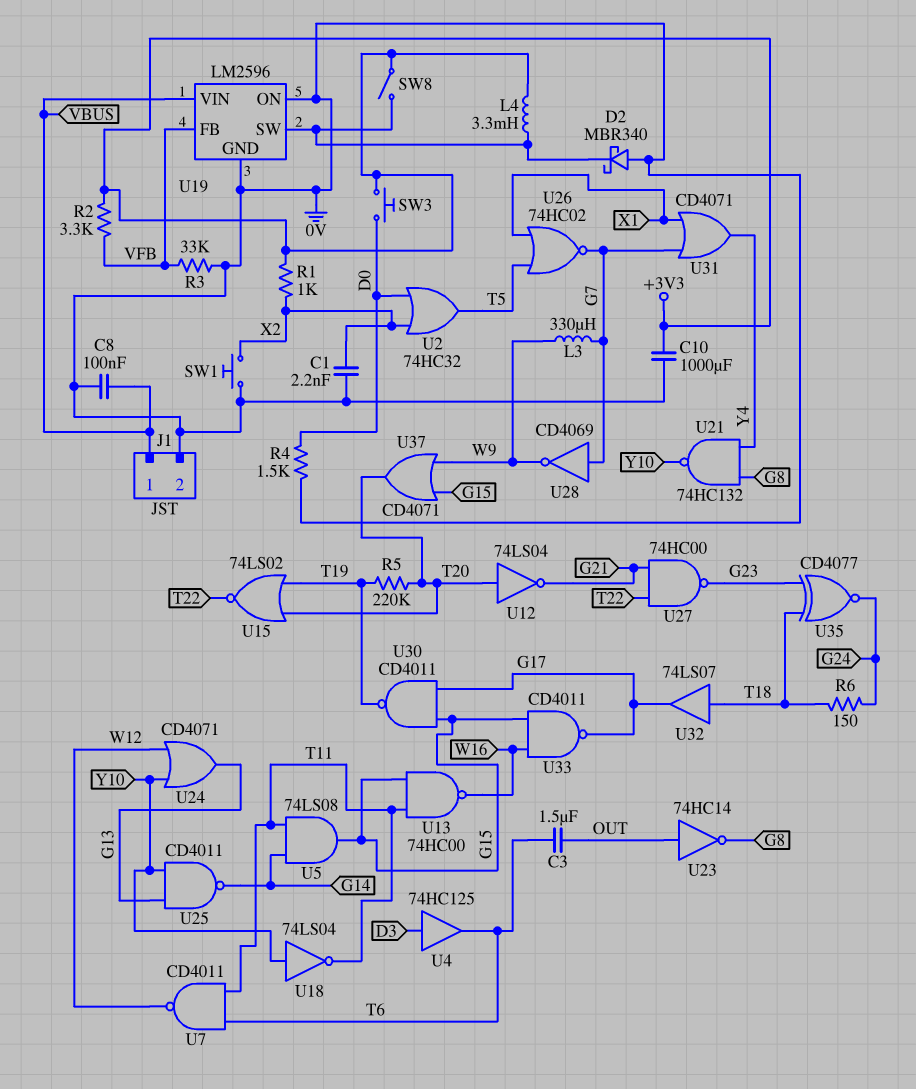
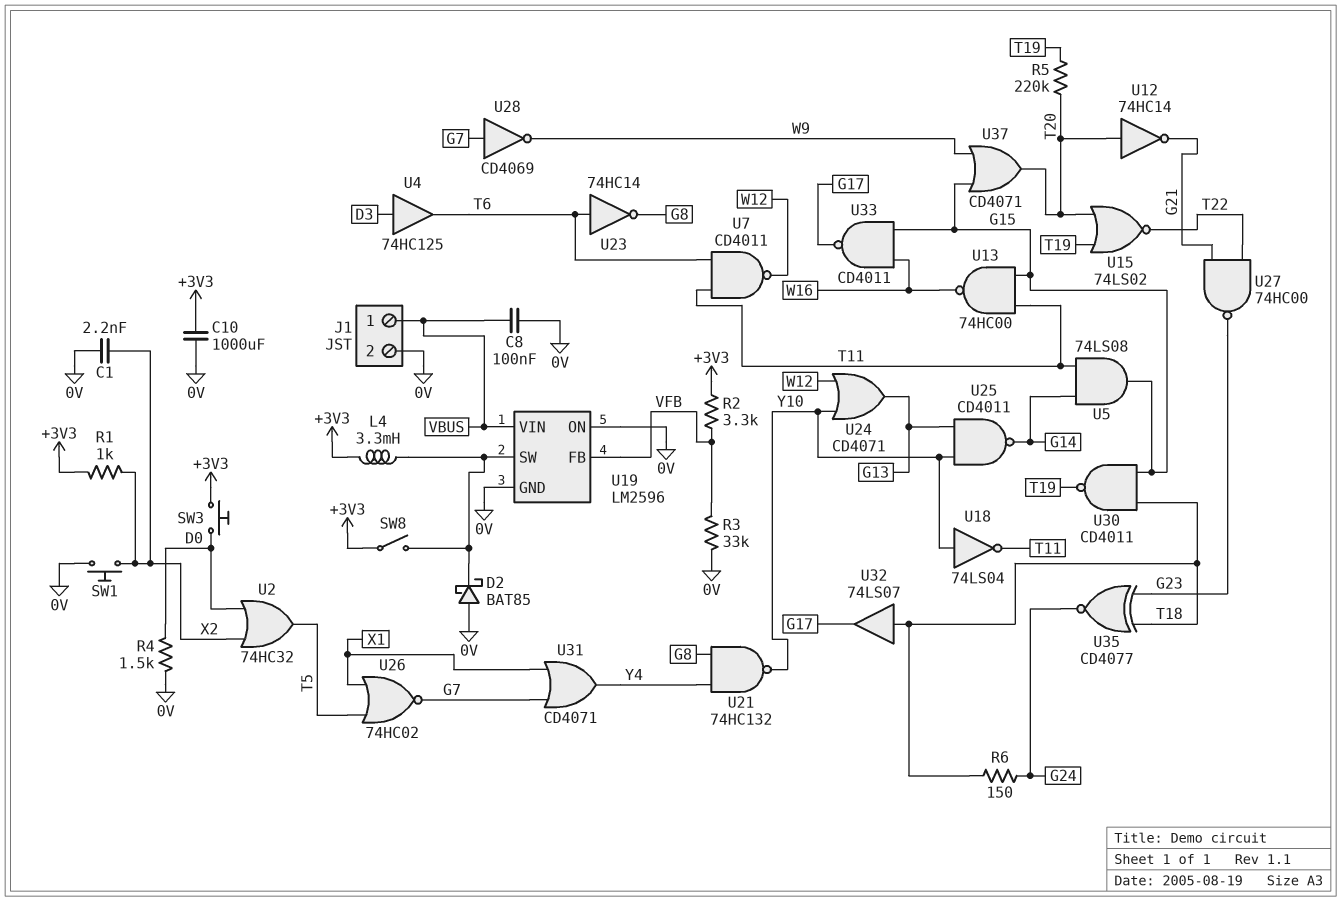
C3: 1.5uF (OUT, T6) -> none
D2: schottky MBR340 (A 0V, K U19/SW) -> schottky BAT85 (A 0V, K U19/SW)
L3: 330uH (G7, W9) -> none
U12: NOT 74LS04 (in T20, out G21) -> NOT 74HC14 (in T20, out G21)
U23: NOT 74HC14 (in OUT, out G8) -> NOT 74HC14 (in T6, out G8)
U30: NAND CD4011 (in G15, in G17, out T19) -> NAND CD4011 (in G15, in T18, out T19)

